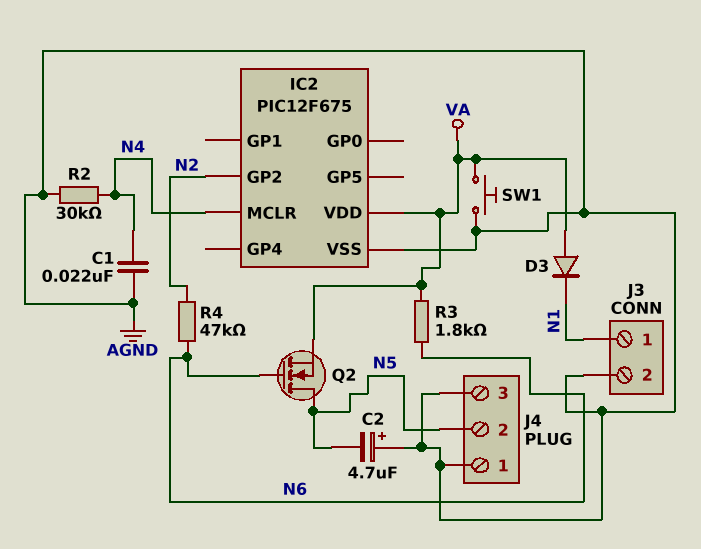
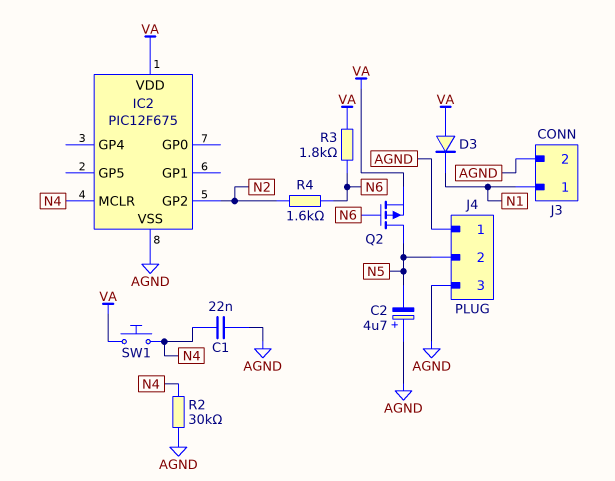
Q2: NMOS (G N6, D N5, S VA) -> PMOS (G N6, D N5, S VA)
R4: 47k (N2, N6) -> 1.6k (N2, N6)
SW1: button (AGND, VA) -> button (N4, VA)

